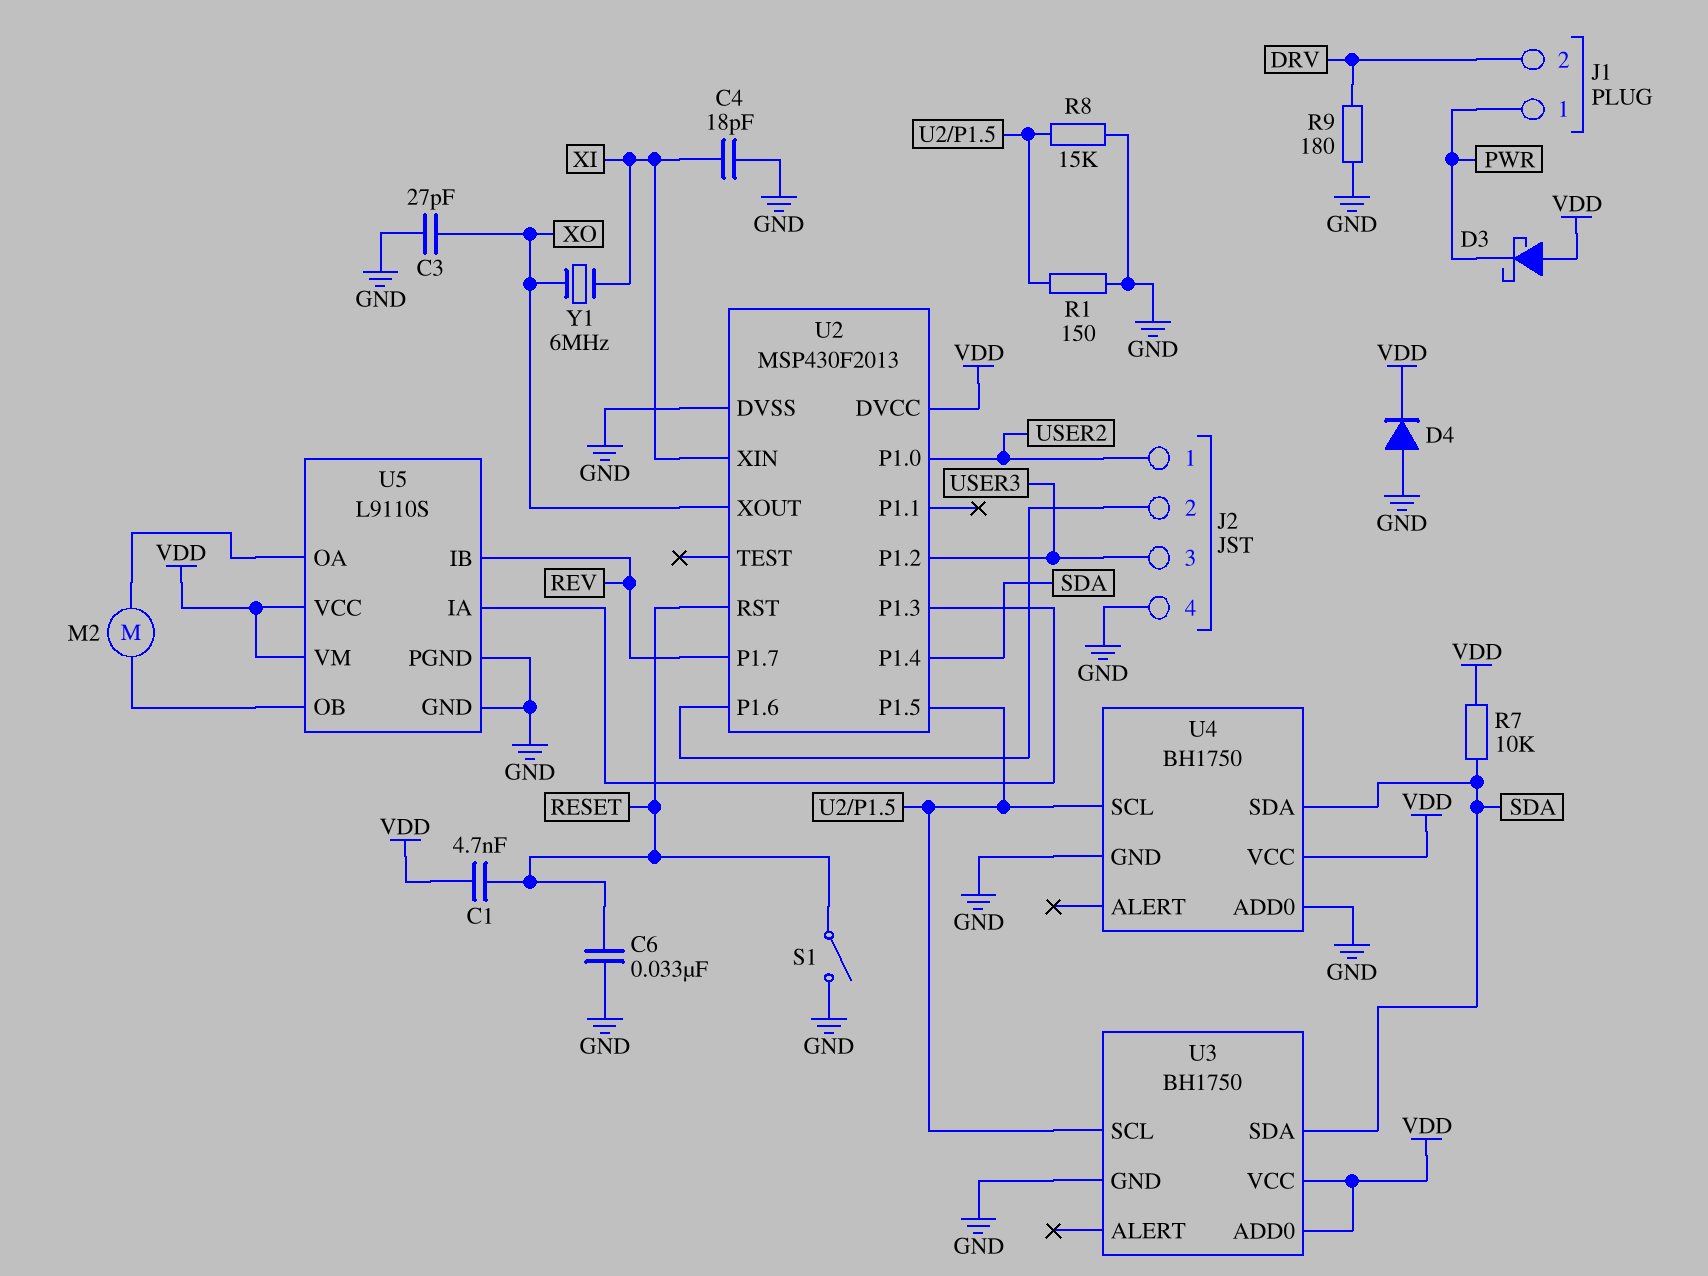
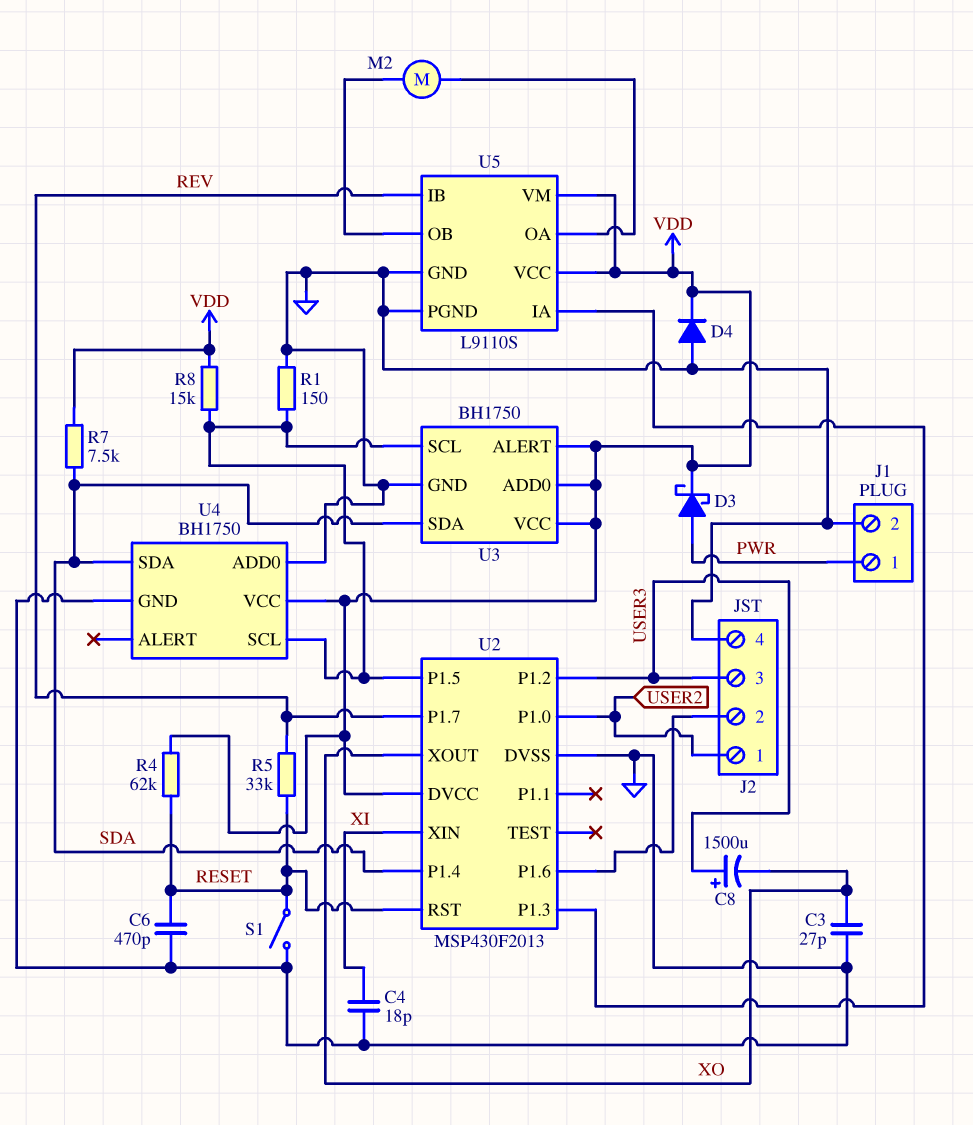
C1: 4.7nF (RESET, VDD) -> none
C6: 33nF (GND, RESET) -> 470pF (GND, RESET)
C8: none -> 1500uF (plus USER3, minus XO)
D3: schottky (A VDD, K PWR) -> schottky (A PWR, K VDD)
J1 pin 2: DRV -> GND
R4: none -> 62k (RESET, VDD)
R5: none -> 33k (RESET, REV)
R7: 10k (SDA, VDD) -> 7.5k (SDA, VDD)
R8: 15k (GND, U2/P1.5) -> 15k (U2/P1.5, VDD)
R9: 180 (DRV, GND) -> none
U3 pin ALERT: none -> VDD
Y1: 6MHz (XI, XO) -> none

